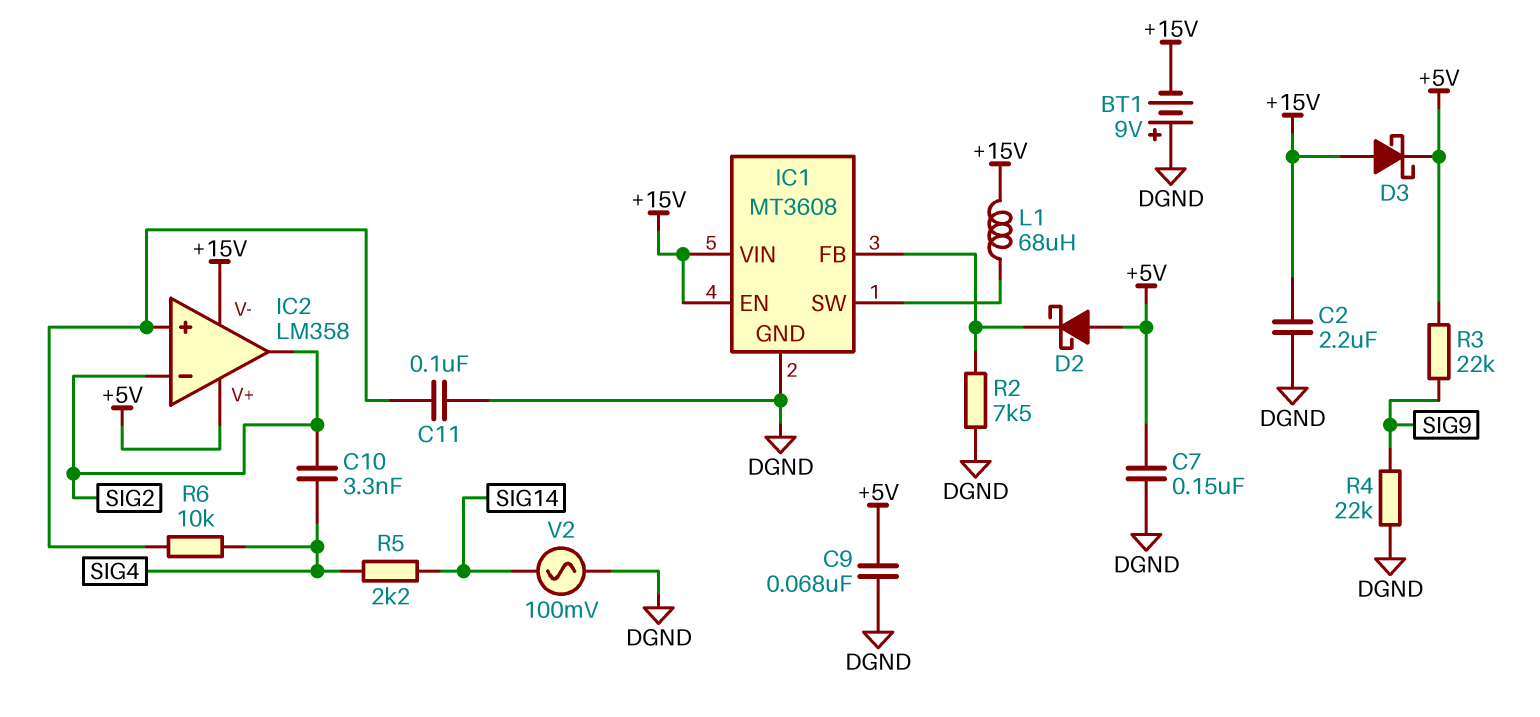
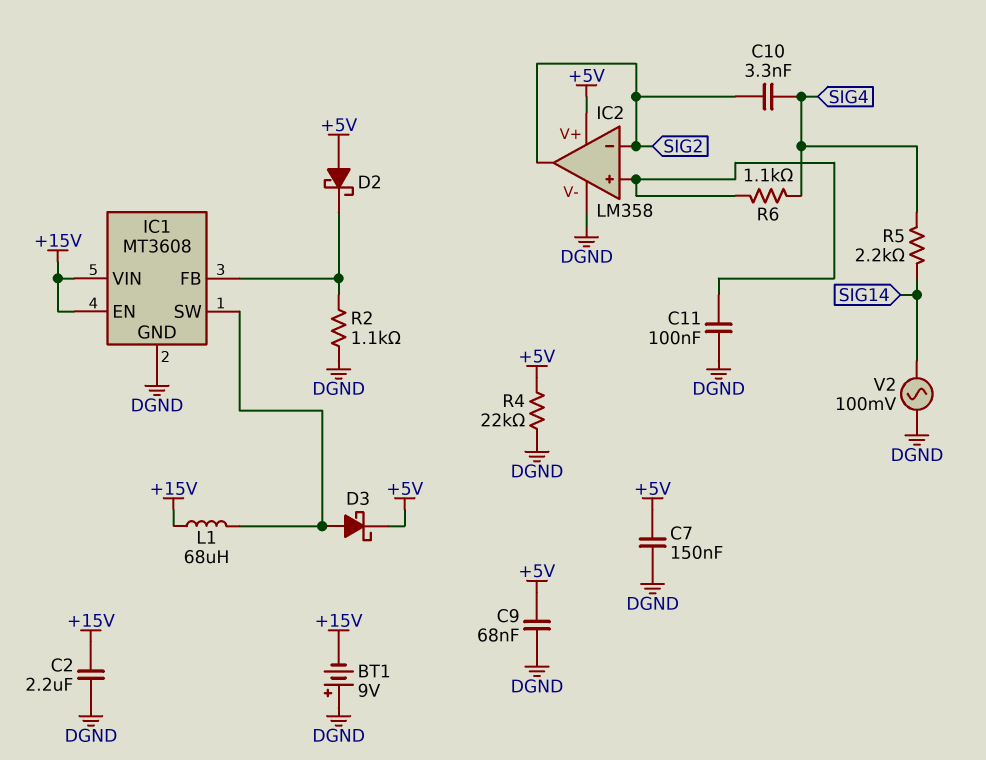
D3: schottky (A +15V, K +5V) -> schottky (A IC1/SW, K +5V)
IC2 pin V-: +15V -> DGND
R2: 7.5k (DGND, IC1/FB) -> 1.1k (DGND, IC1/FB)
R3: 22k (+5V, SIG9) -> none
R4: 22k (DGND, SIG9) -> 22k (+5V, DGND)
R6: 10k (IC2/in+, SIG4) -> 1.1k (IC2/in+, SIG4)

